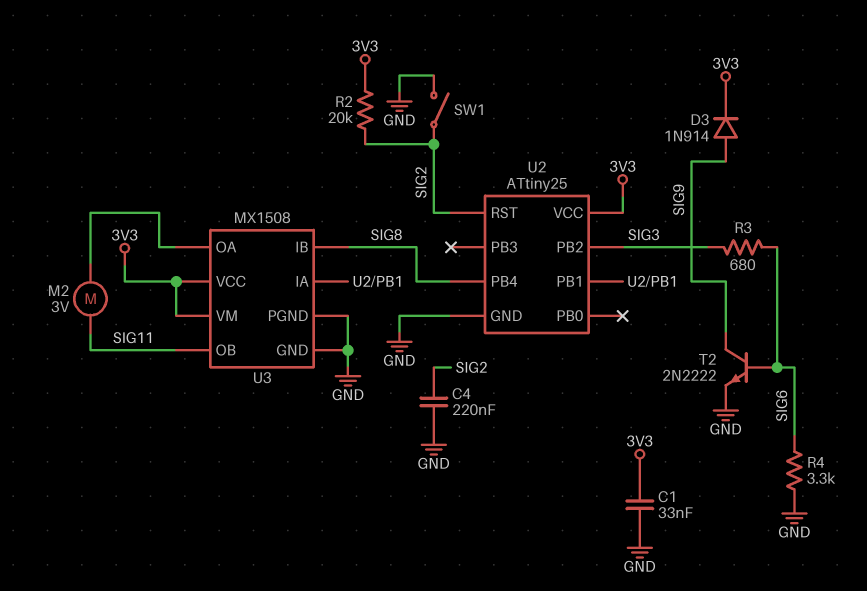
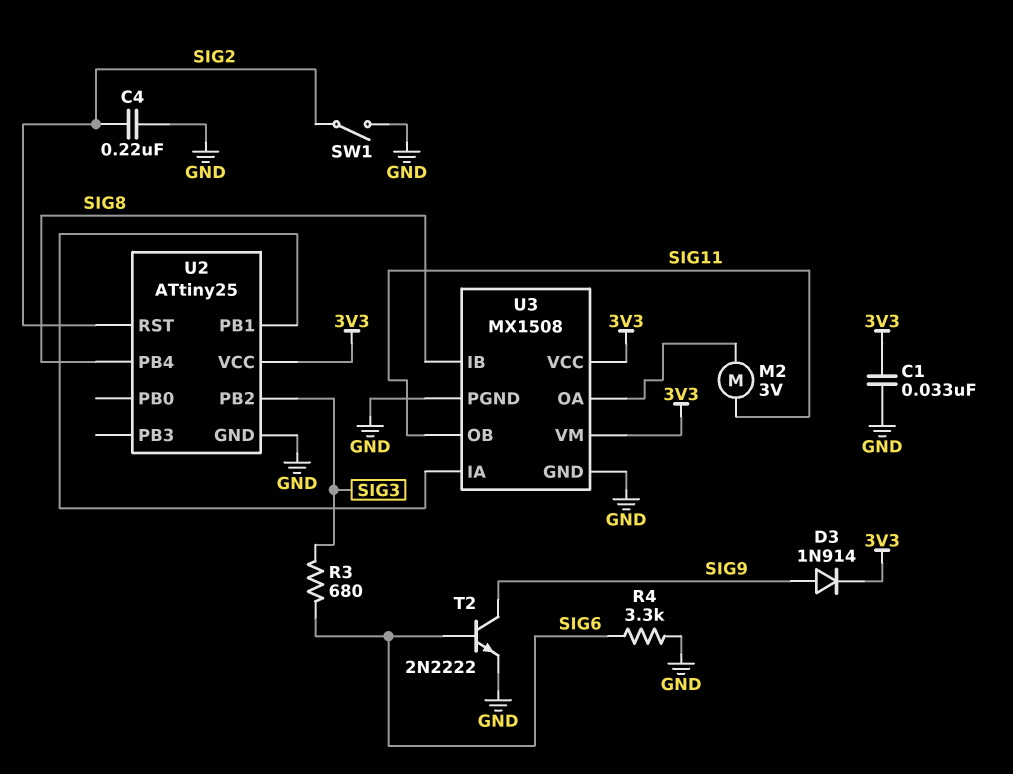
R2: 20k (3V3, SIG2) -> none

